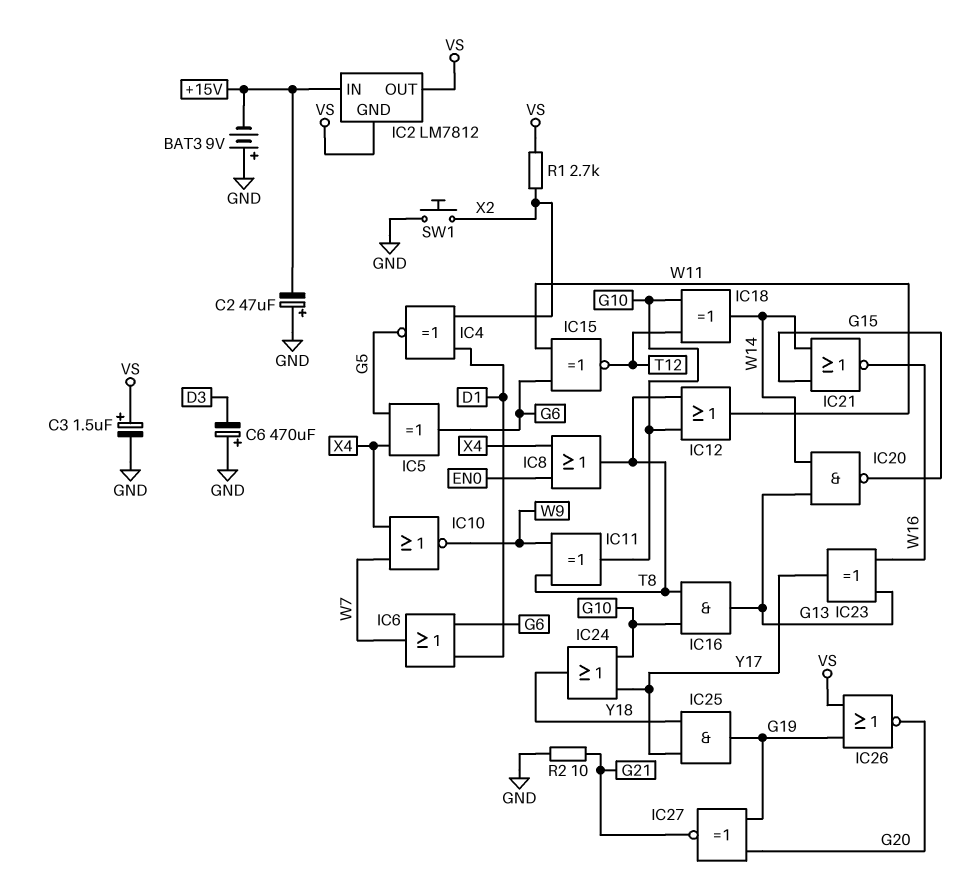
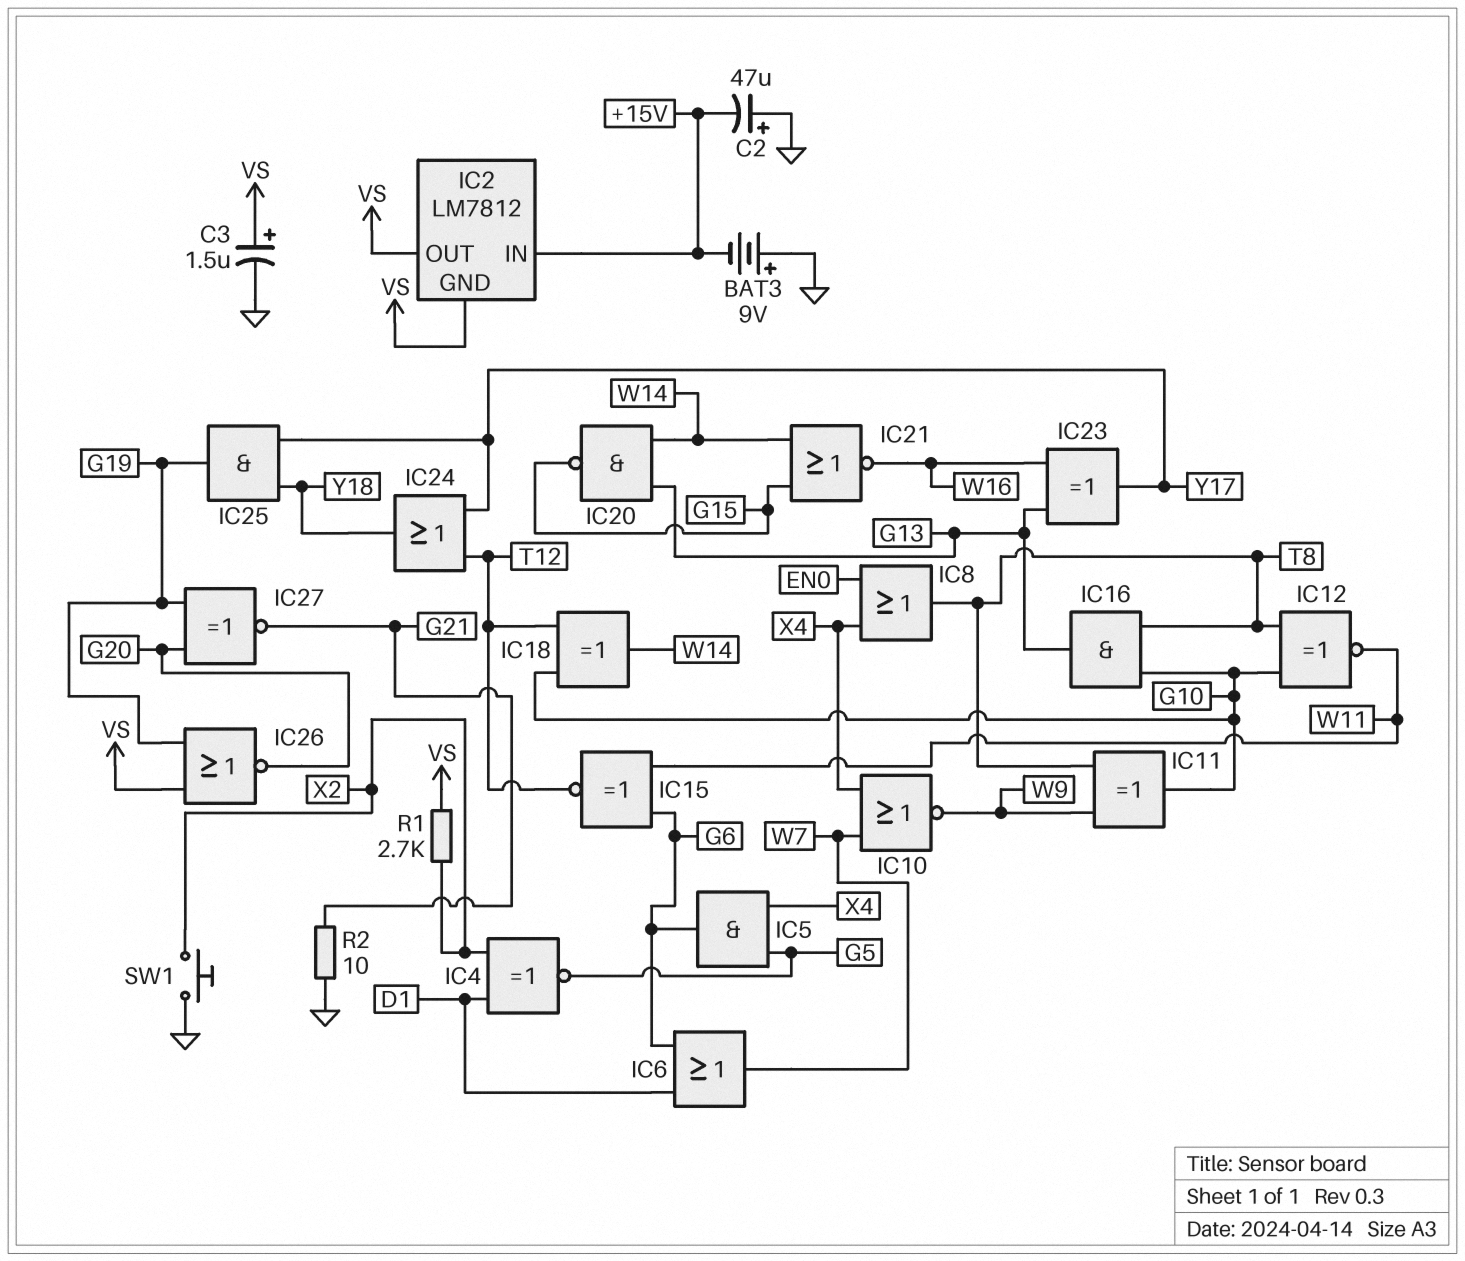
C6: 470uF (plus GND, minus D3) -> none
IC5: XOR (in G5, in X4, out G6) -> AND (in G5, in X4, out G6)
IC12: OR (in G10, in T8, out W11) -> XNOR (in G10, in T8, out W11)
IC24: OR (in G10, in Y17, out Y18) -> OR (in T12, in Y17, out Y18)

